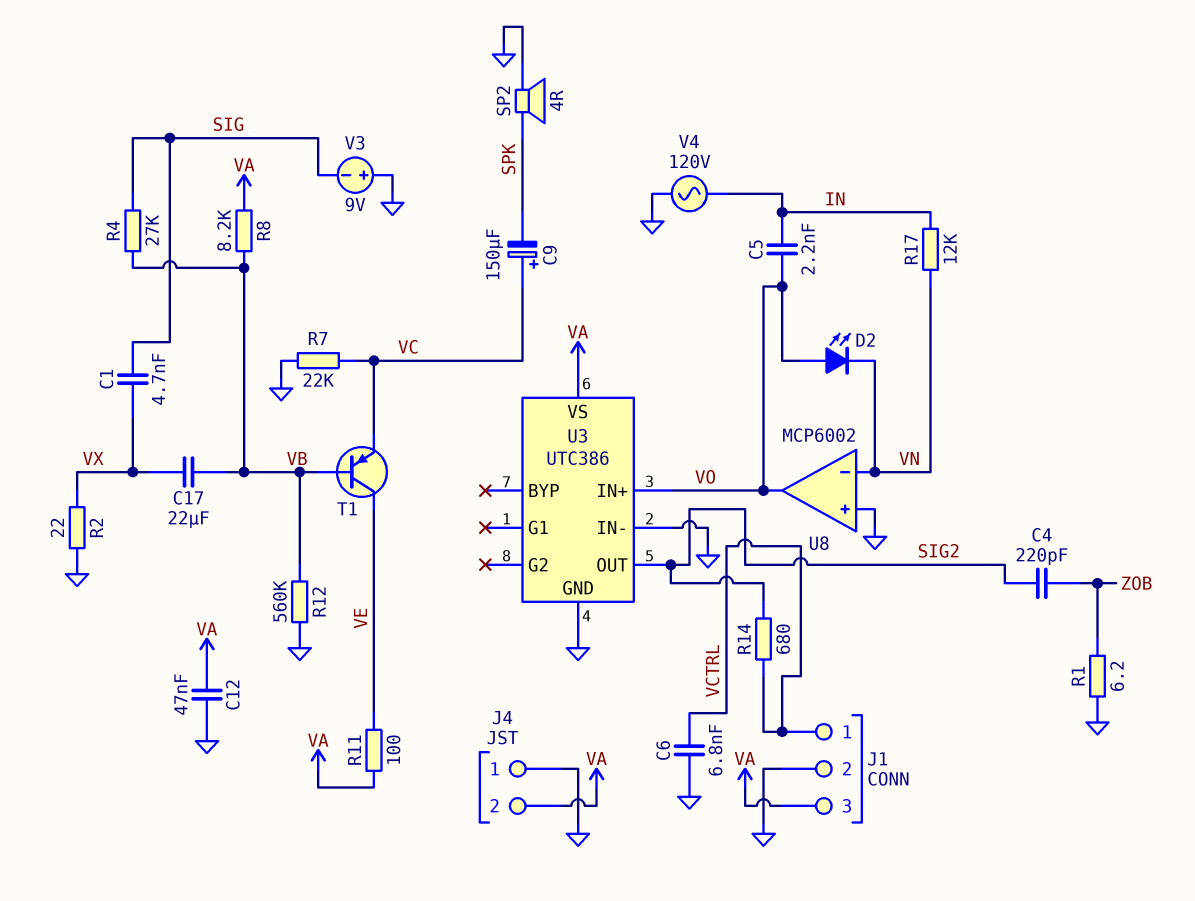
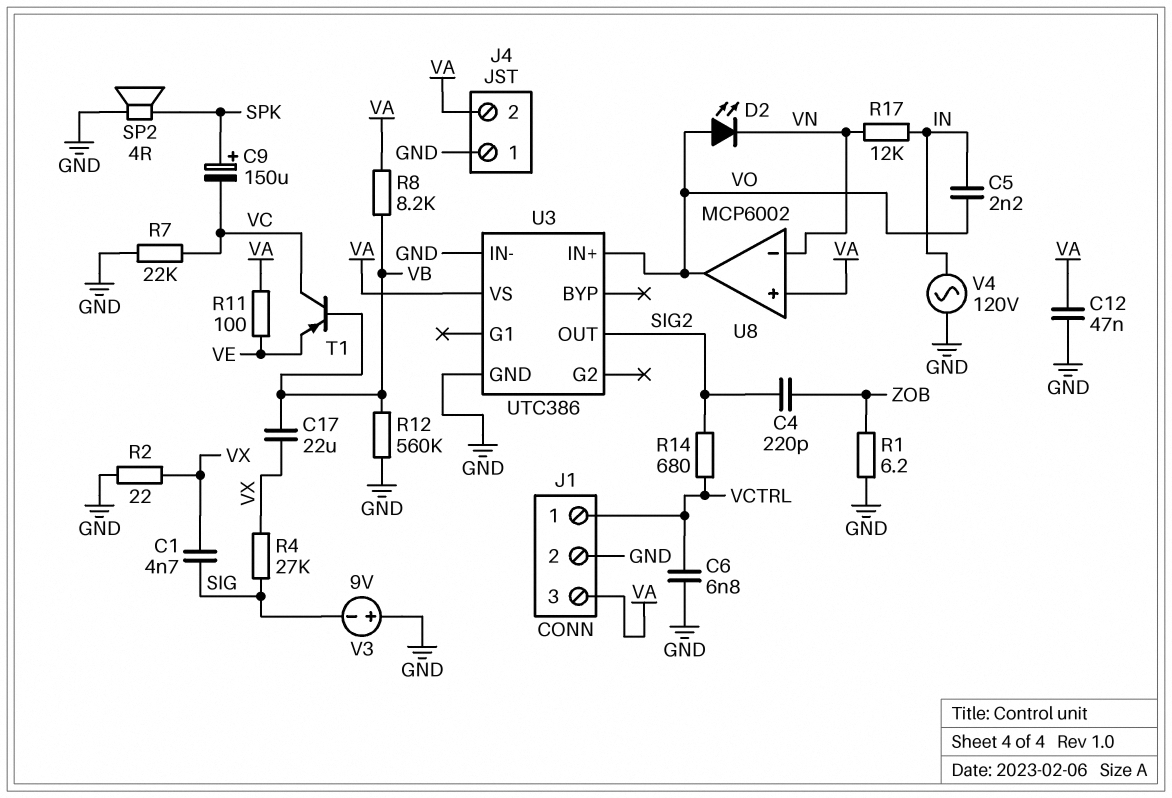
C9: 150uF (plus VC, minus SPK) -> 150uF (plus SPK, minus VC)
R4: 27k (SIG, VB) -> 27k (SIG, VX)
T1: PNP (B VB, C VE, E VC) -> PNP (B VB, C VC, E VE)
U8 pin in+: GND -> VA

